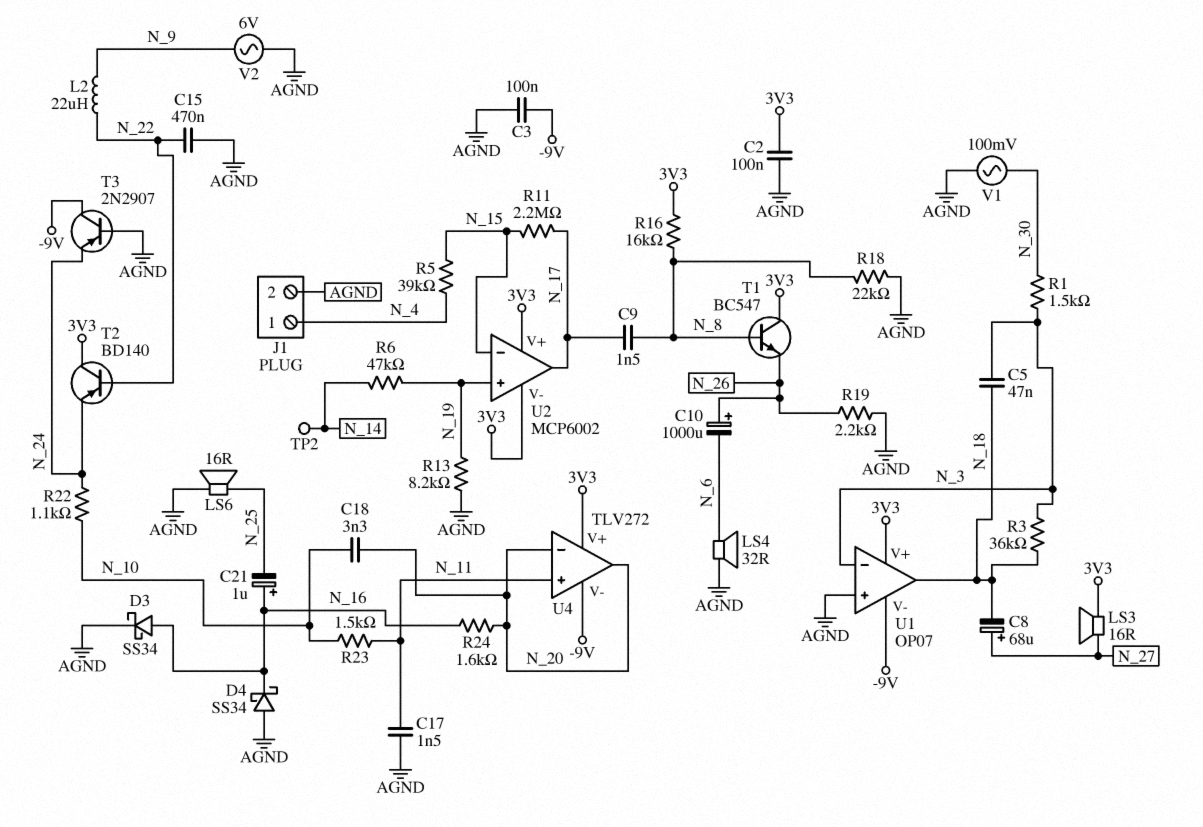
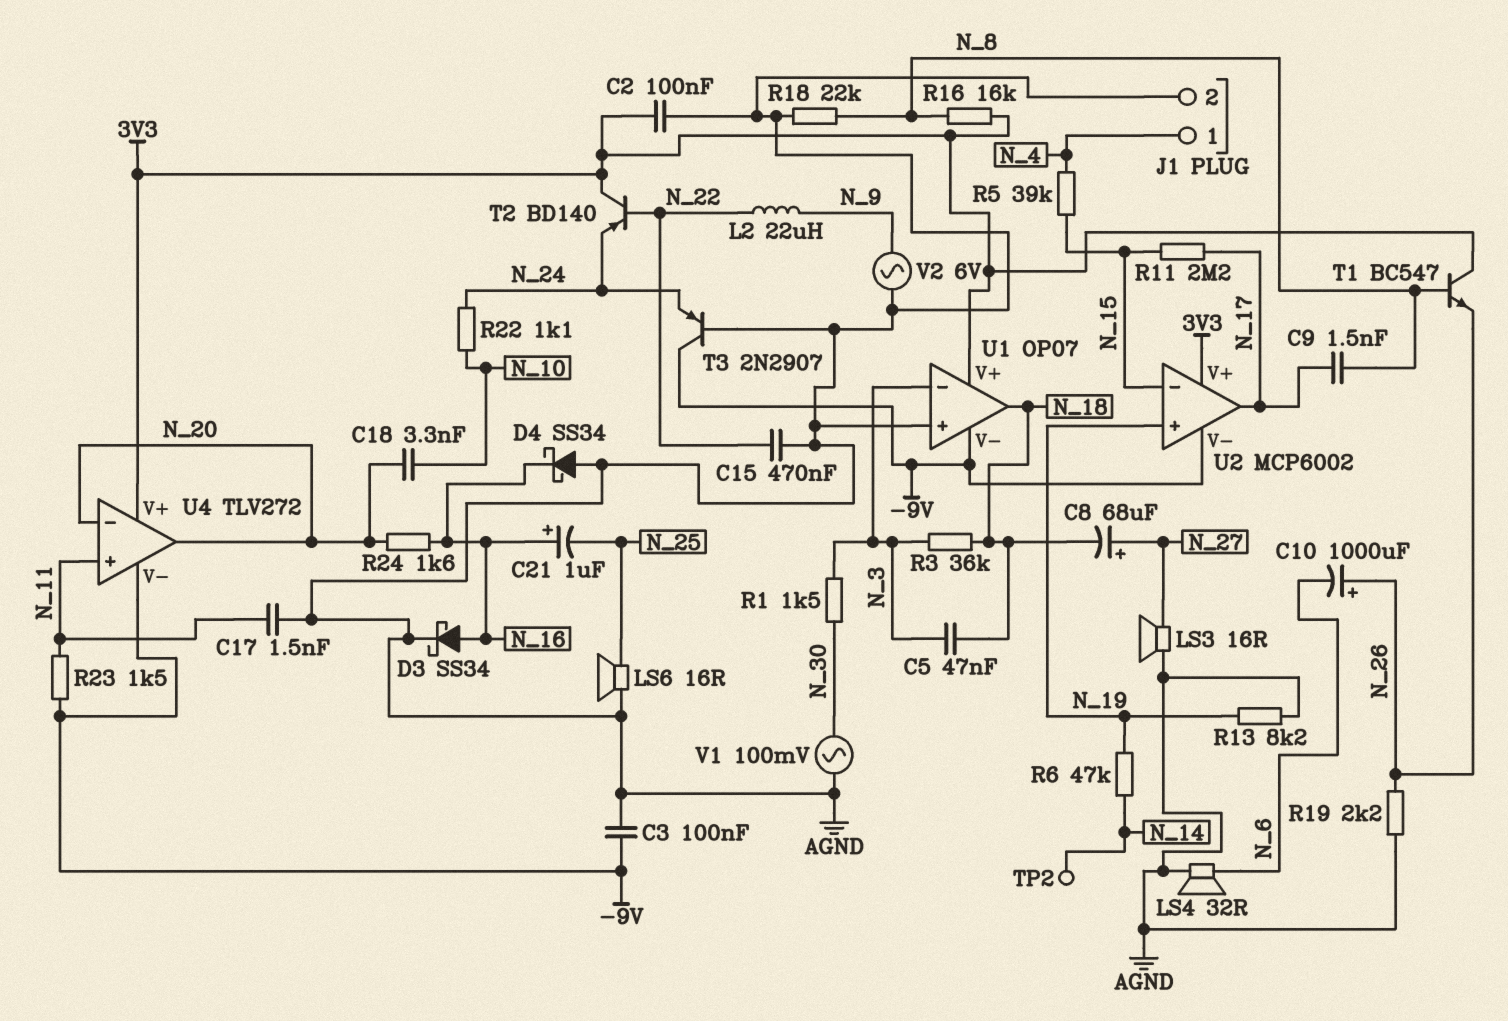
LS3: speaker 16R (3V3, N_27) -> speaker 16R (AGND, N_27)
R23: 1.5k (N_10, N_11) -> 1.5k (-9V, N_11)
U2 pin V-: 3V3 -> -9V

